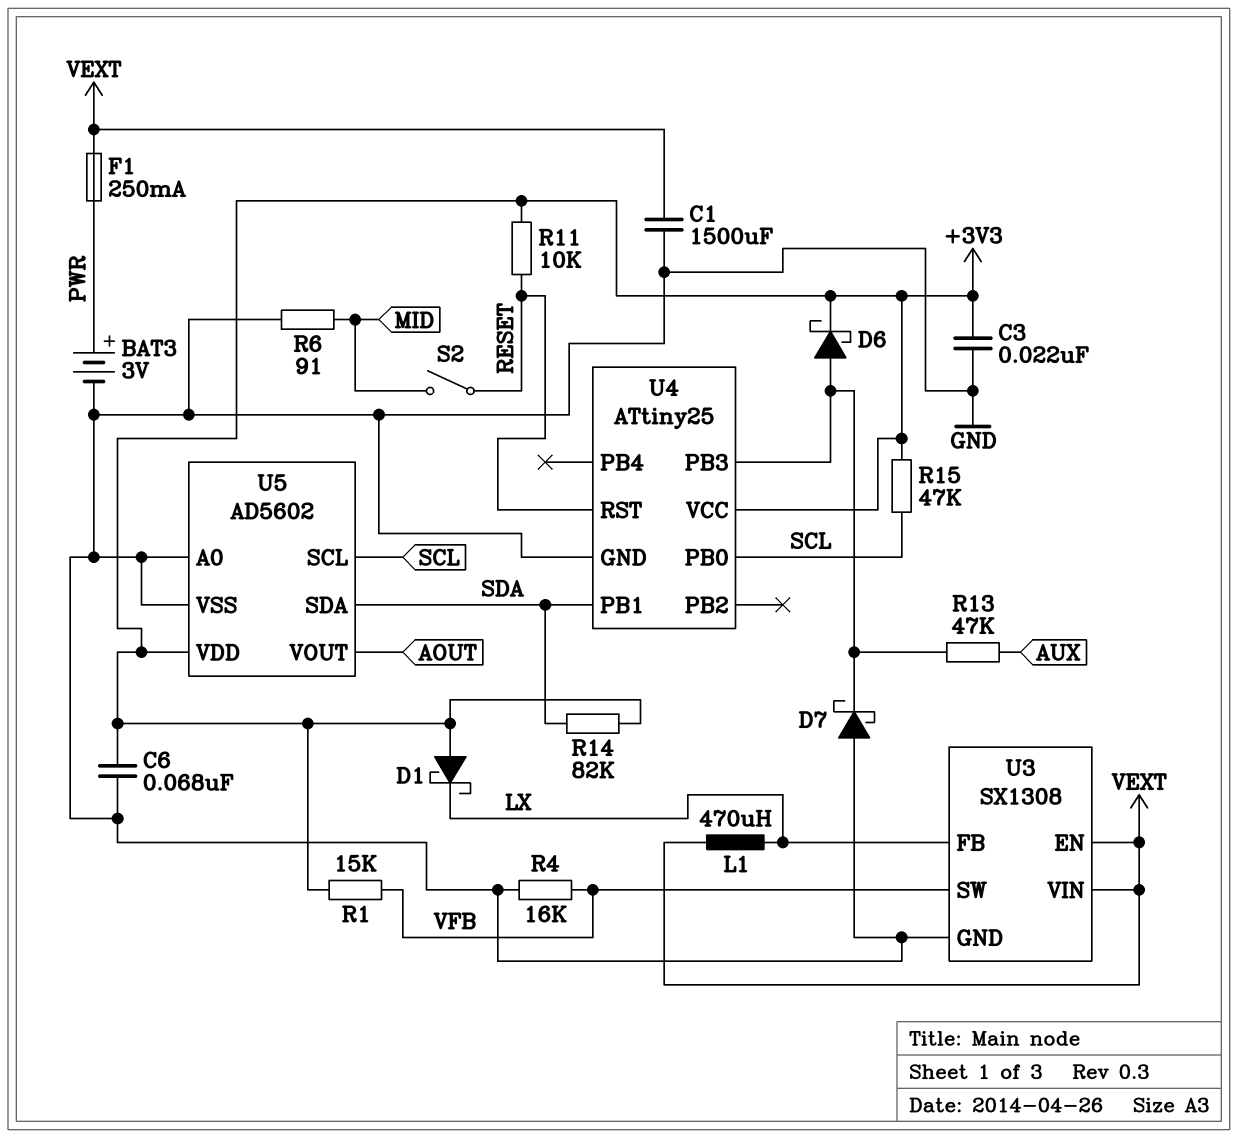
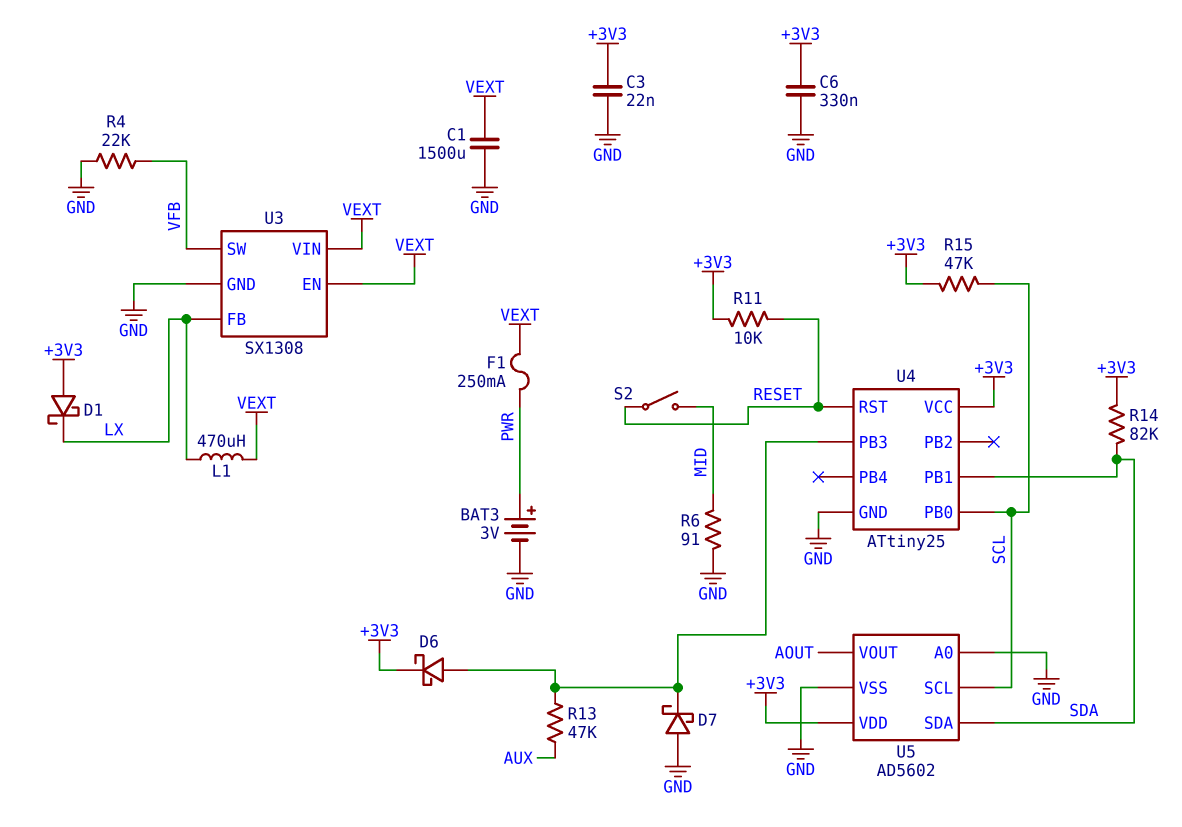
C6: 68nF (+3V3, GND) -> 330nF (+3V3, GND)
R1: 15k (+3V3, VFB) -> none
R4: 16k (GND, VFB) -> 22k (GND, VFB)

